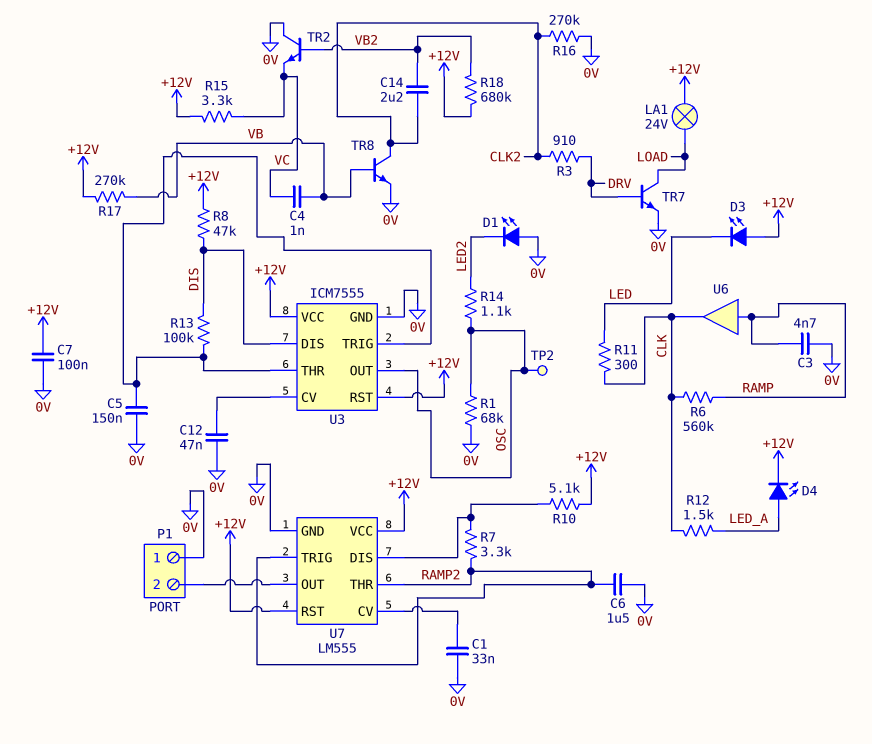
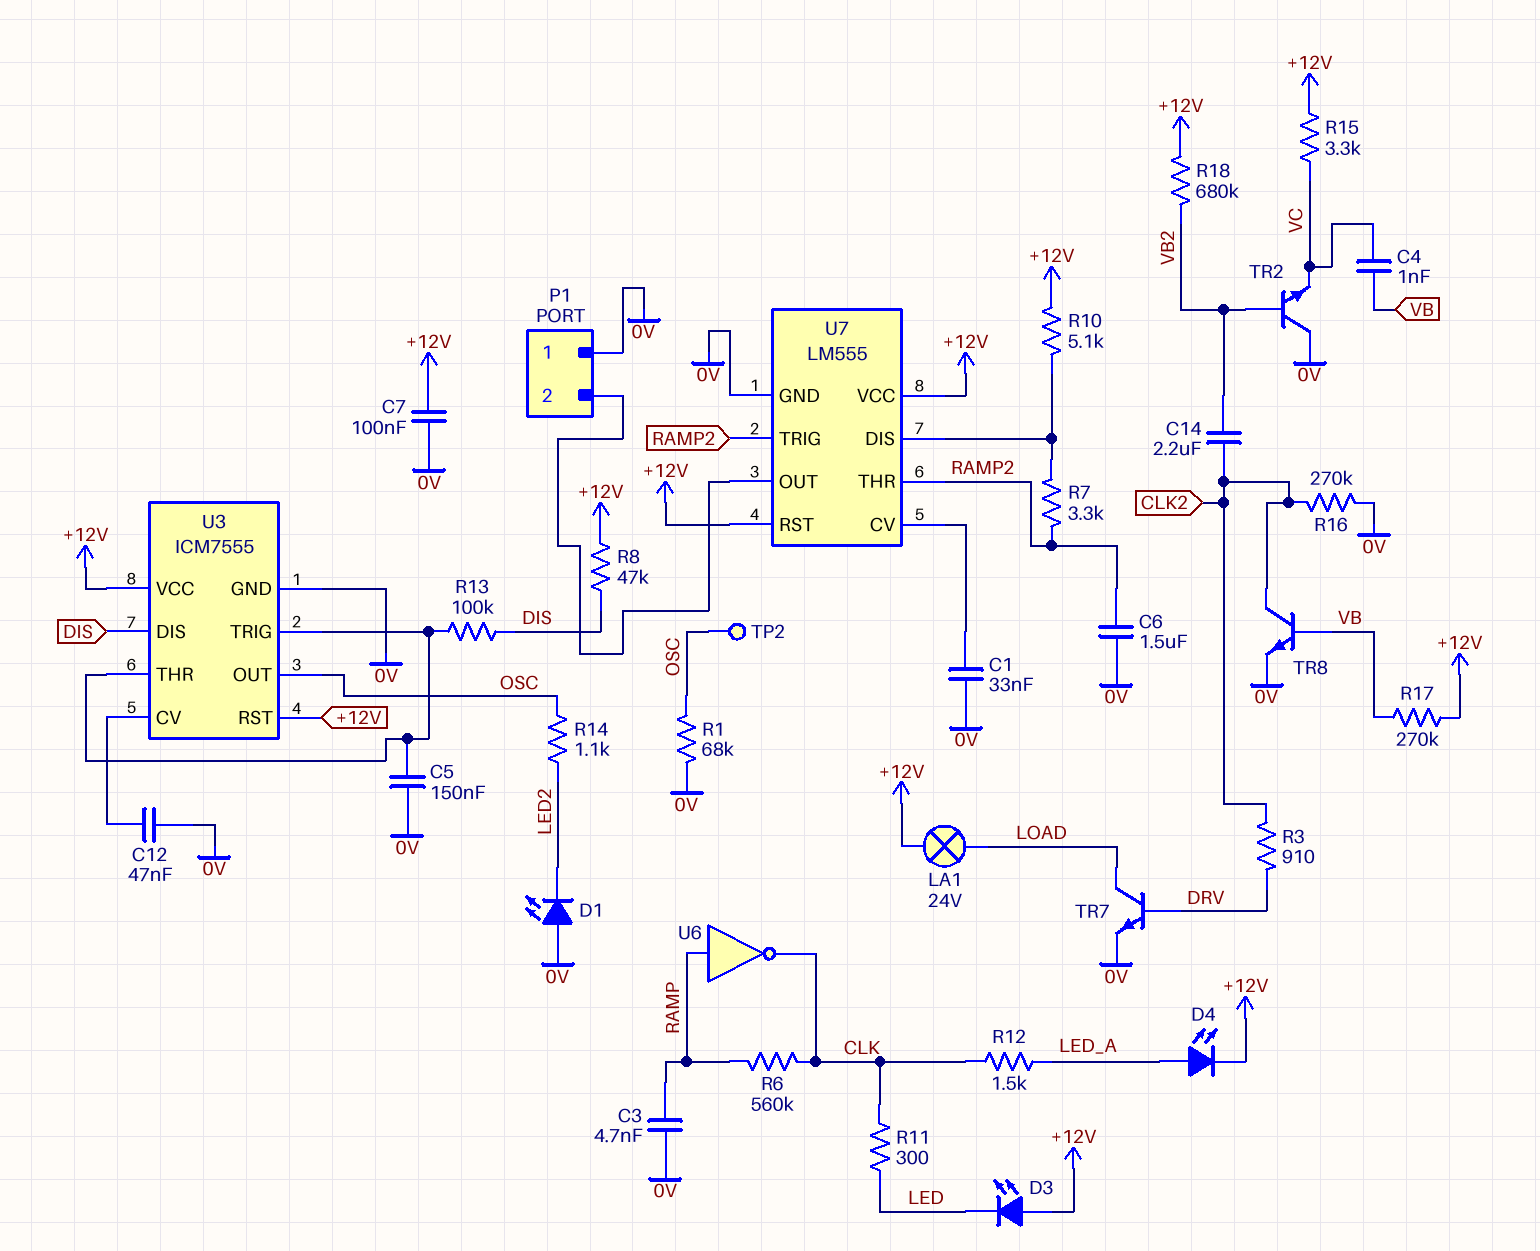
U6: buffer (in RAMP, out CLK) -> NOT (in RAMP, out CLK)

